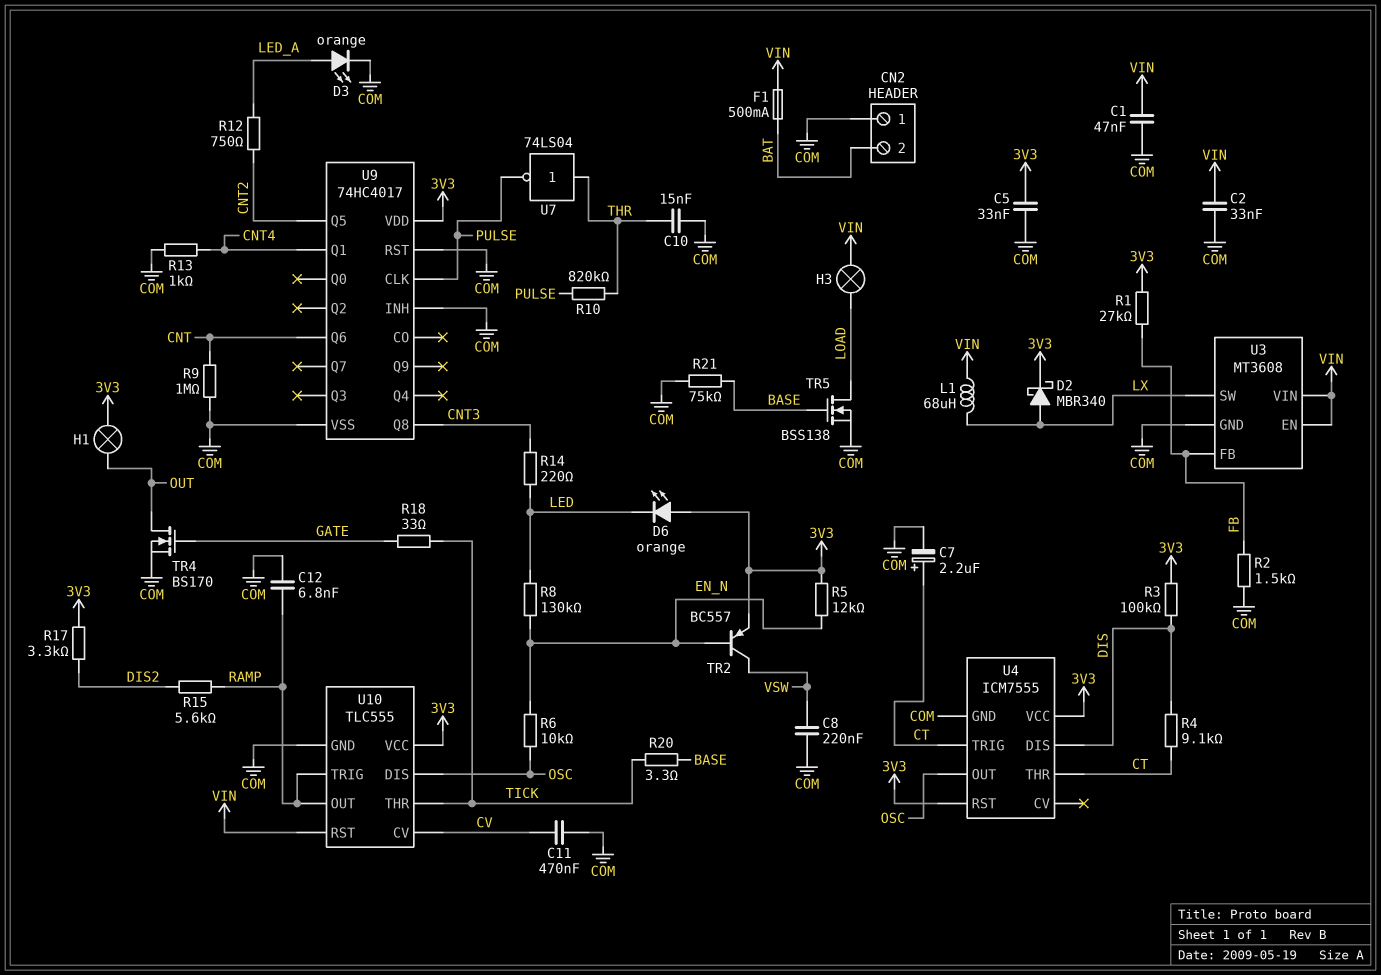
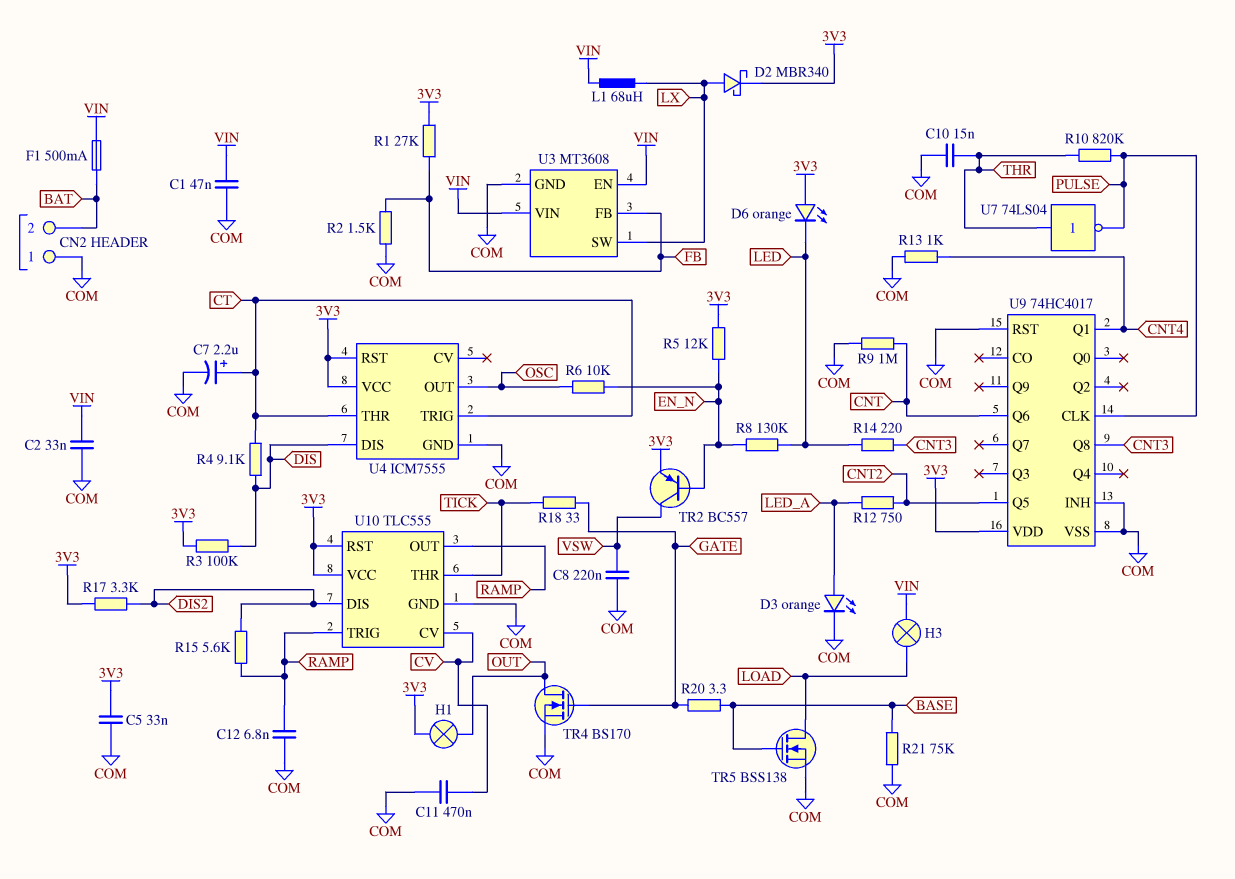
R20: 3.3 (BASE, TICK) -> 3.3 (BASE, GATE)
U10 pin DIS: OSC -> DIS2
U10 pin RST: VIN -> 3V3

